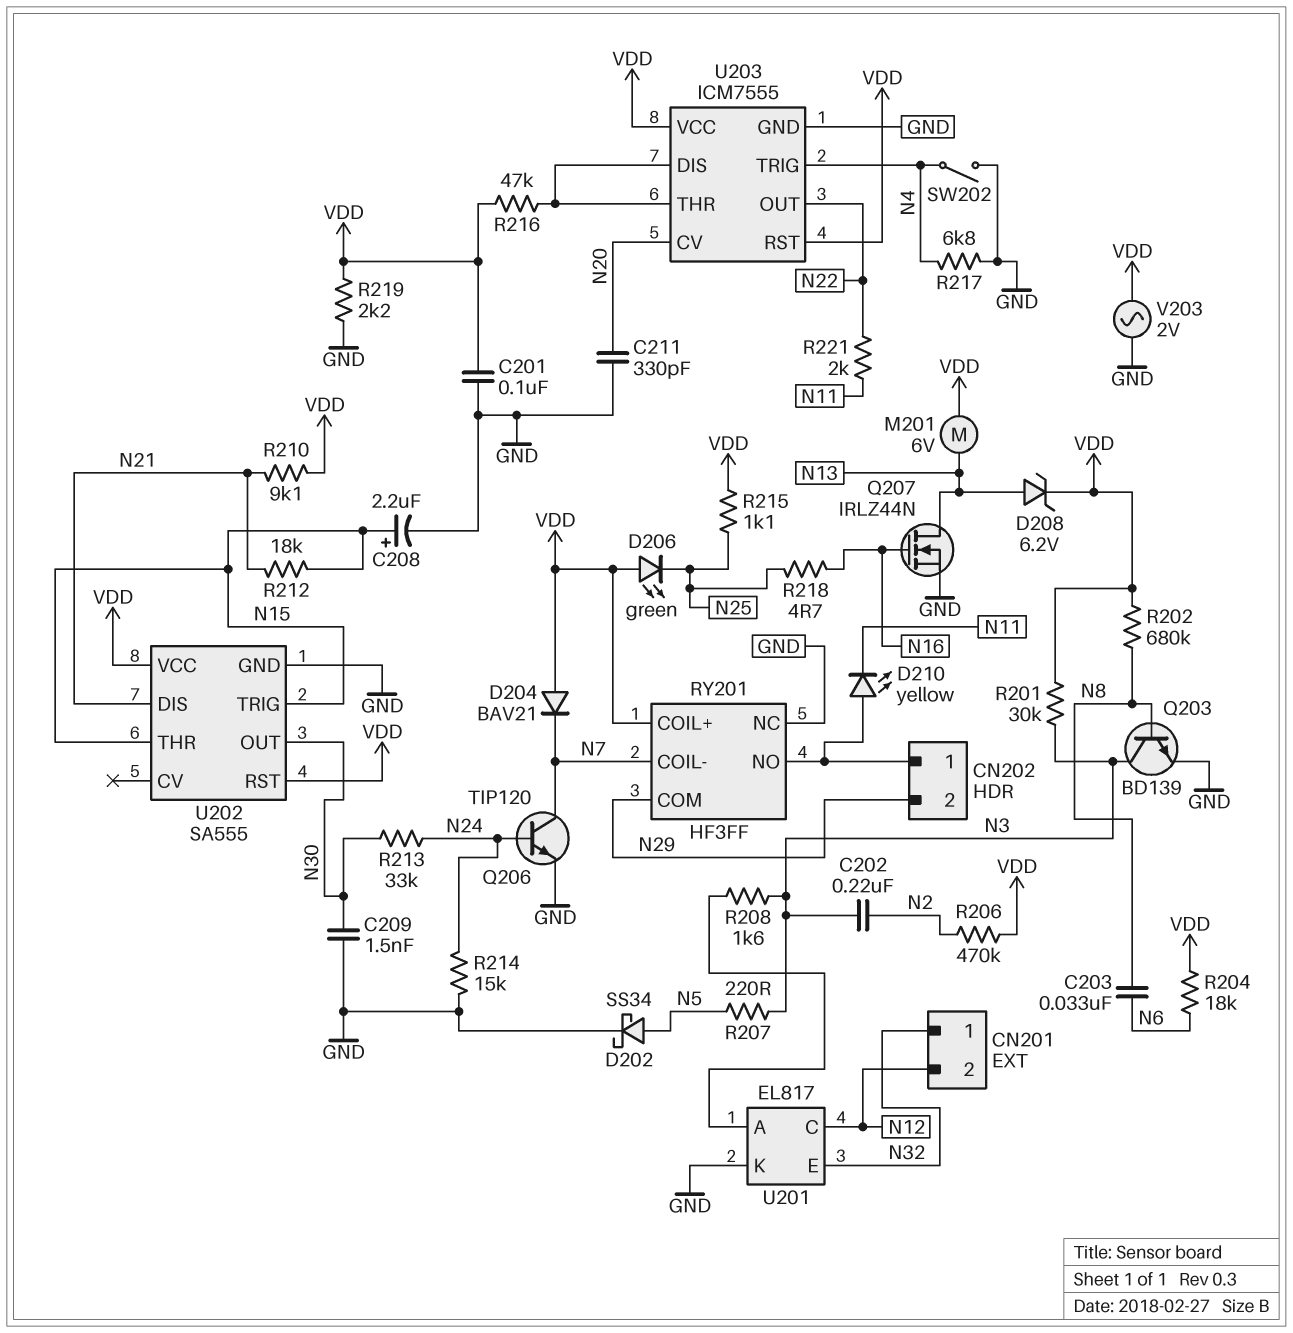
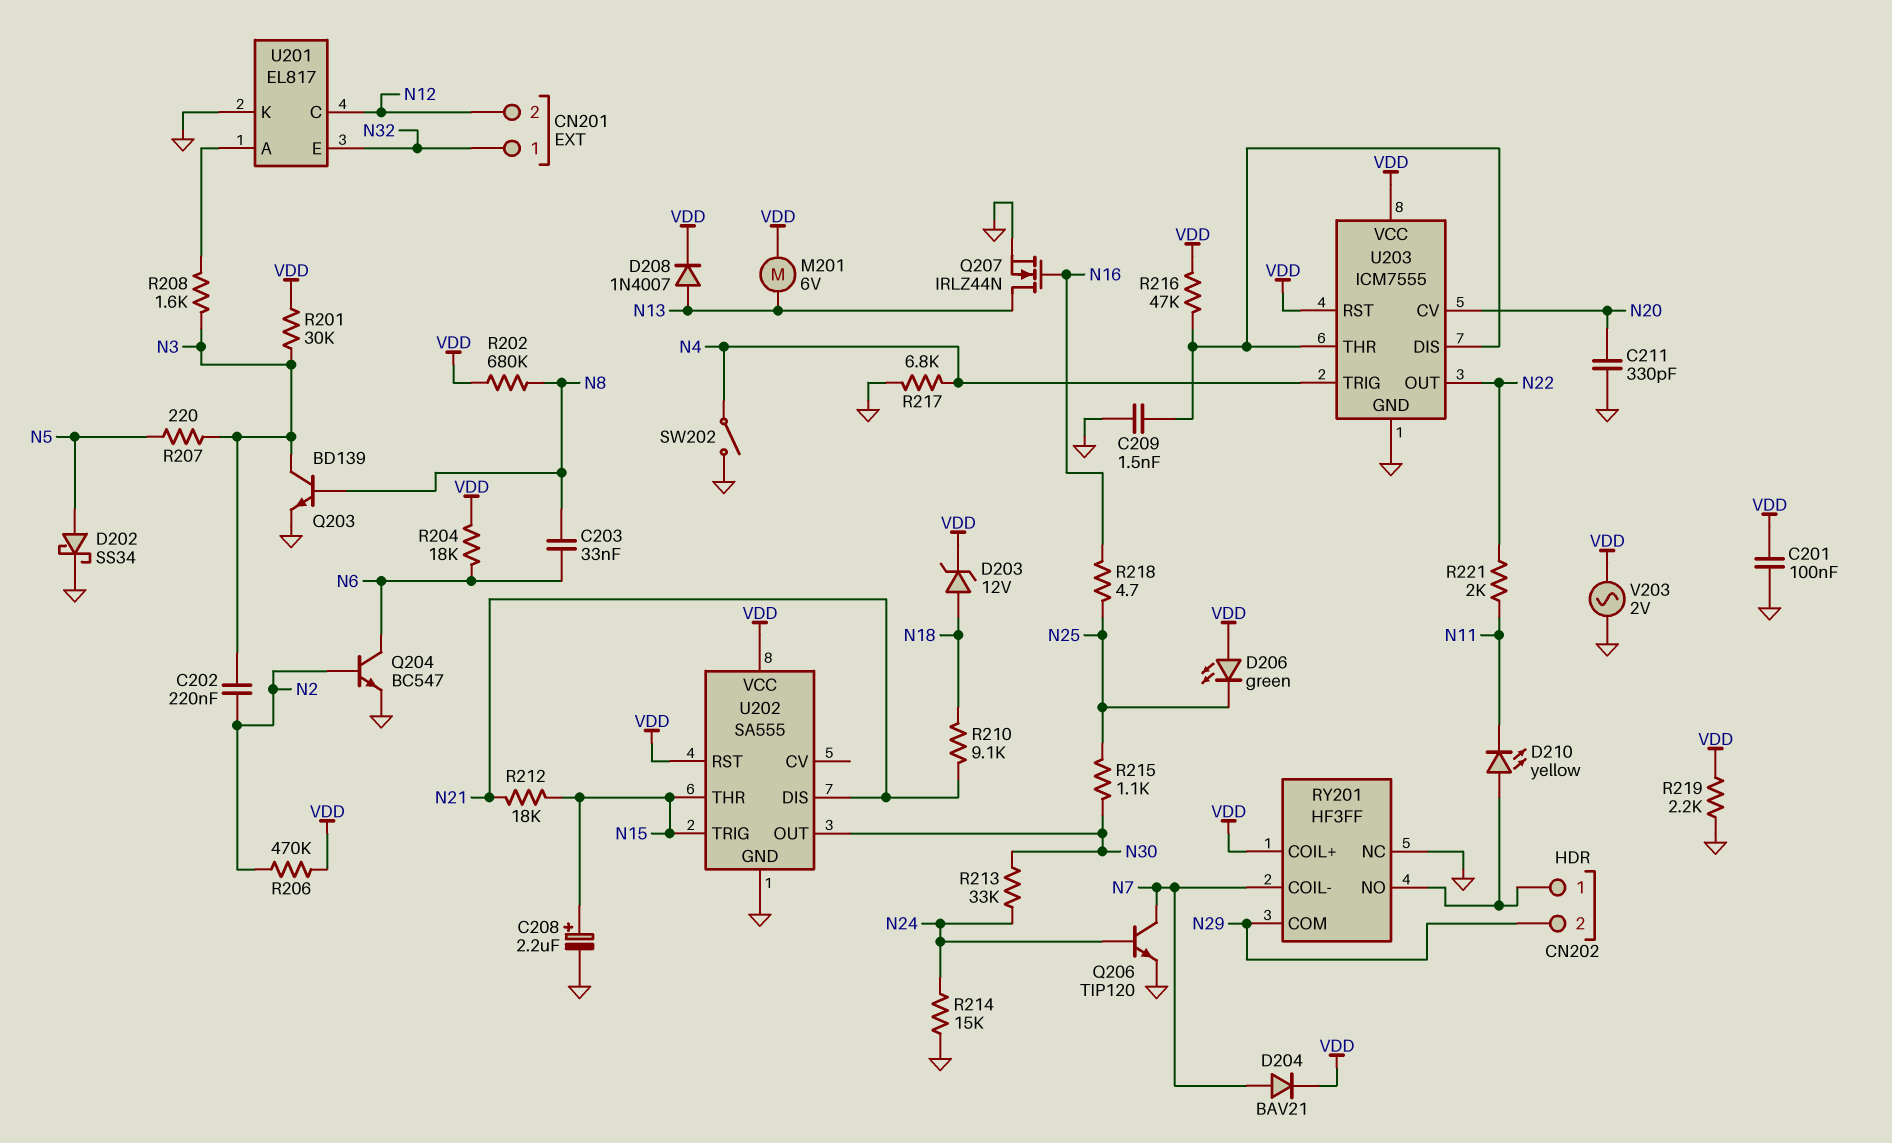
C209: 1.5nF (GND, N30) -> 1.5nF (GND, U203/DIS)
D203: none -> zener 12V (A N18, K VDD)
D204: diode BAV21 (A VDD, K N7) -> diode BAV21 (A N7, K VDD)
D208: zener 6.2V (A N13, K VDD) -> diode 1N4007 (A N13, K VDD)
Q204: none -> NPN BC547 (B N2, C N6, E GND)
R210: 9.1k (N21, VDD) -> 9.1k (N18, N21)
R215: 1.1k (N25, VDD) -> 1.1k (N25, N30)

